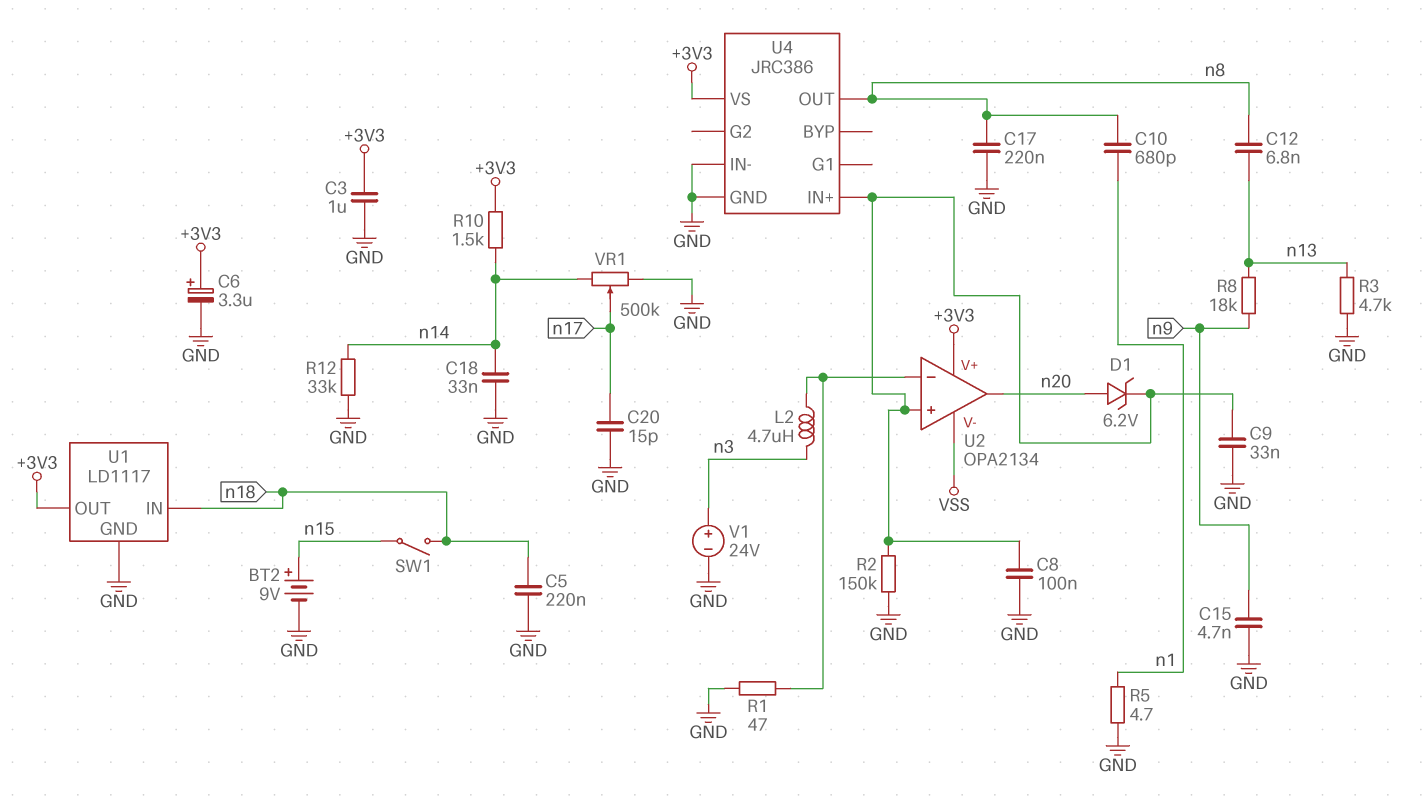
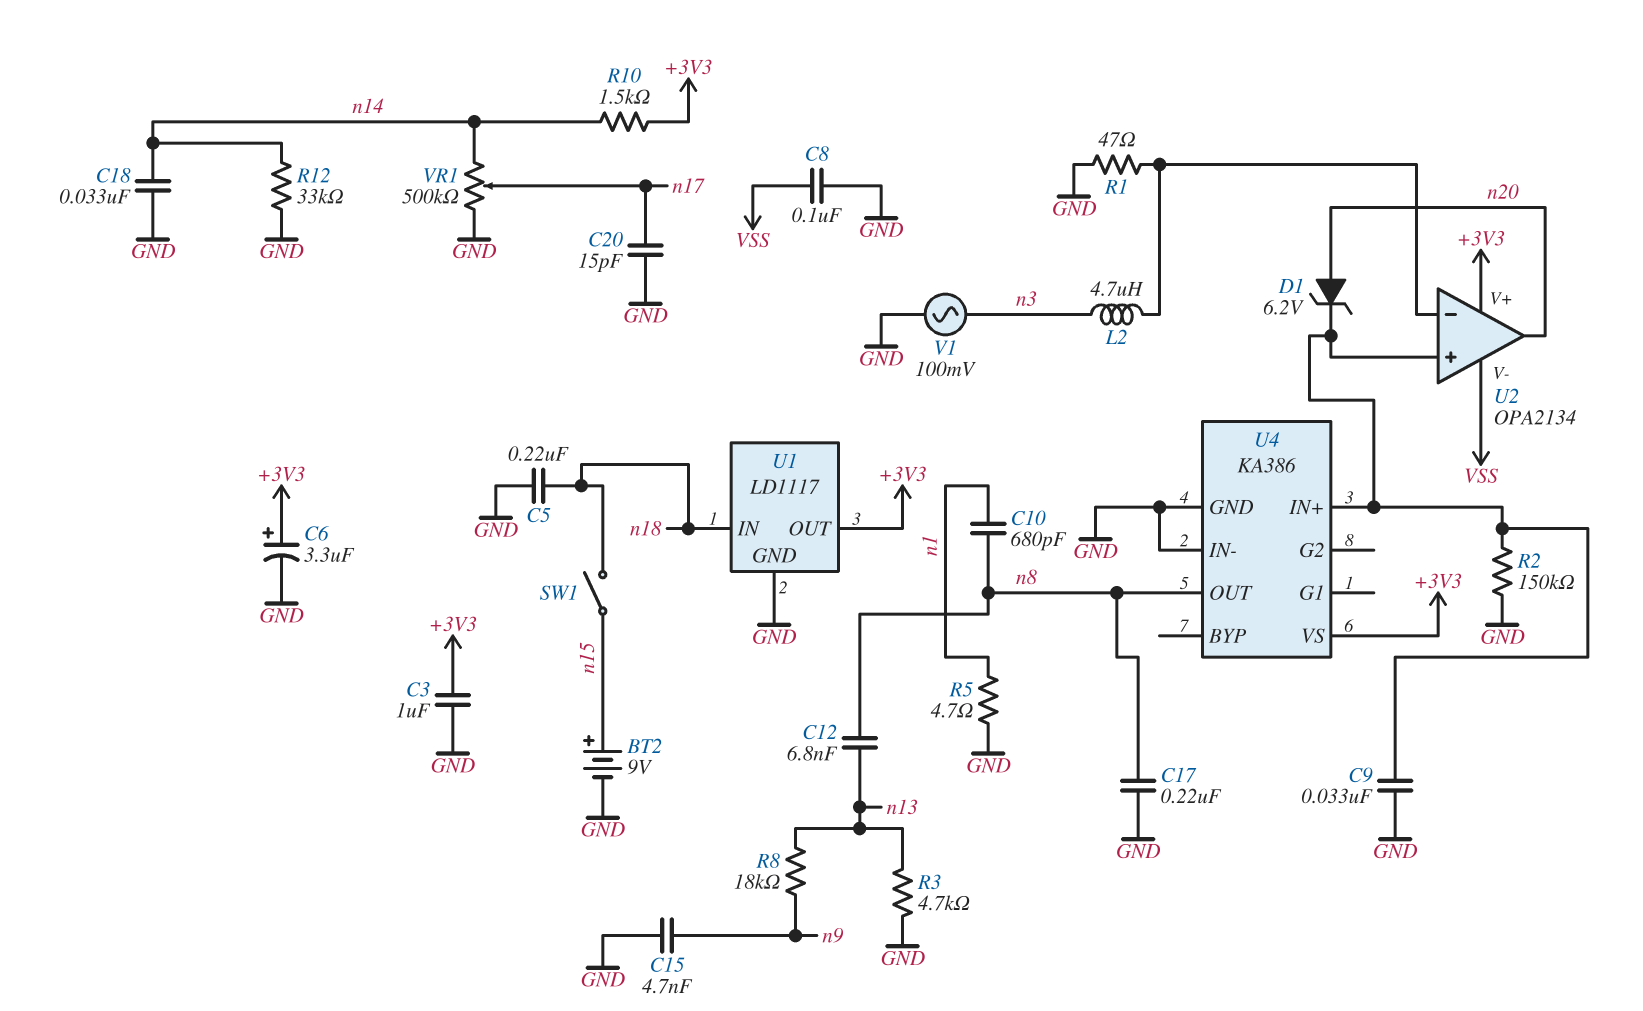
C8: 100nF (GND, U2/in+) -> 100nF (GND, VSS)
U4: JRC386 -> KA386
V1: 24V (plus n3, minus GND) -> AC 100mV (GND, n3)

